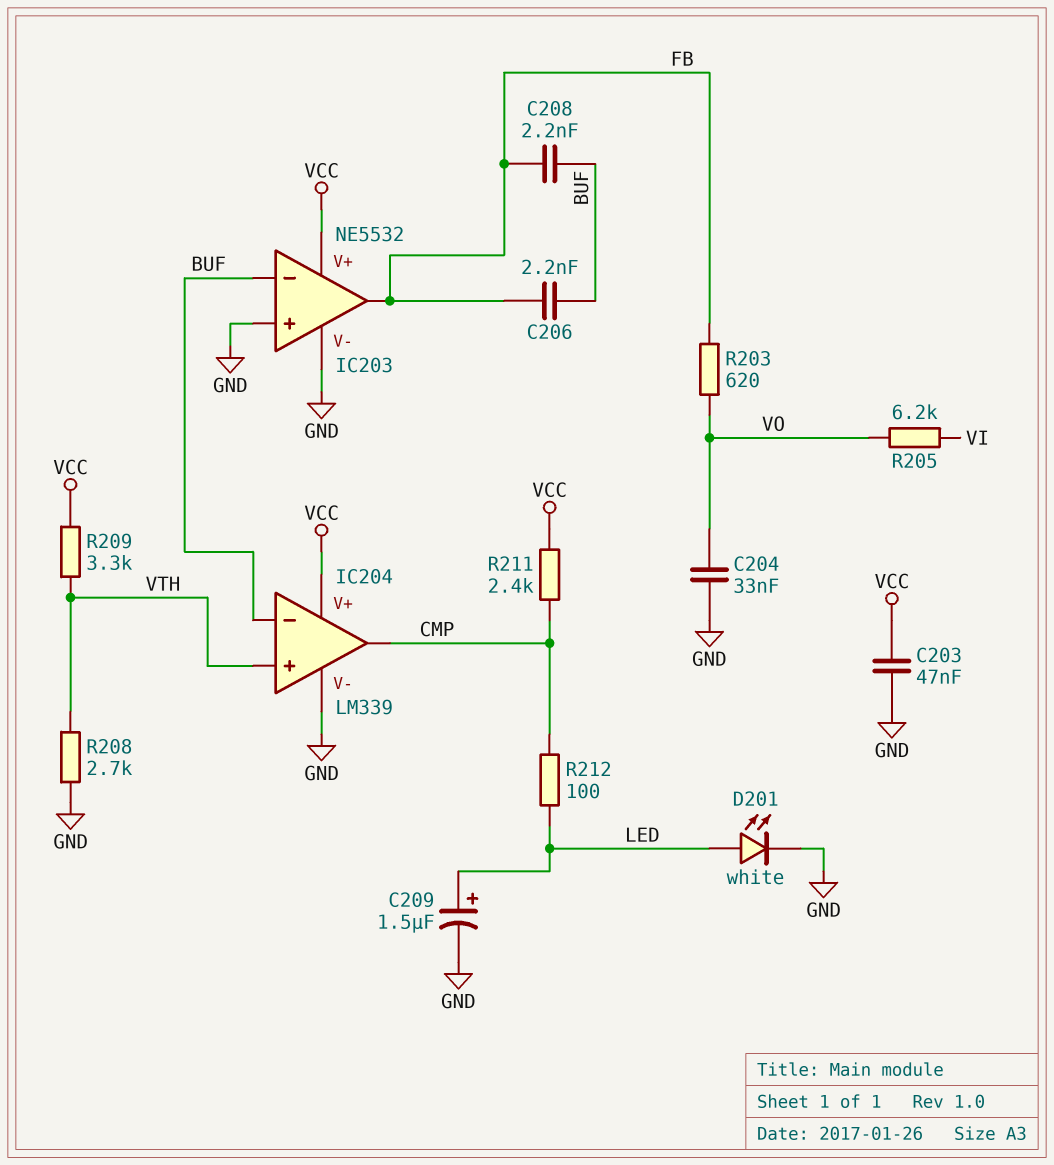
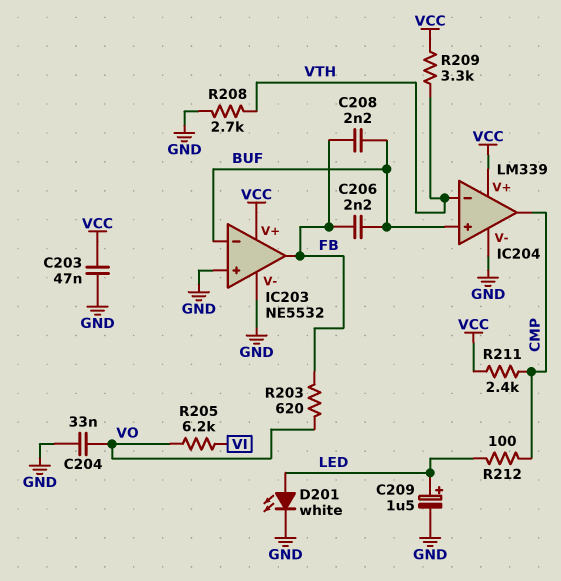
IC204 pin in+: VTH -> BUF
IC204 pin in-: BUF -> VTH

